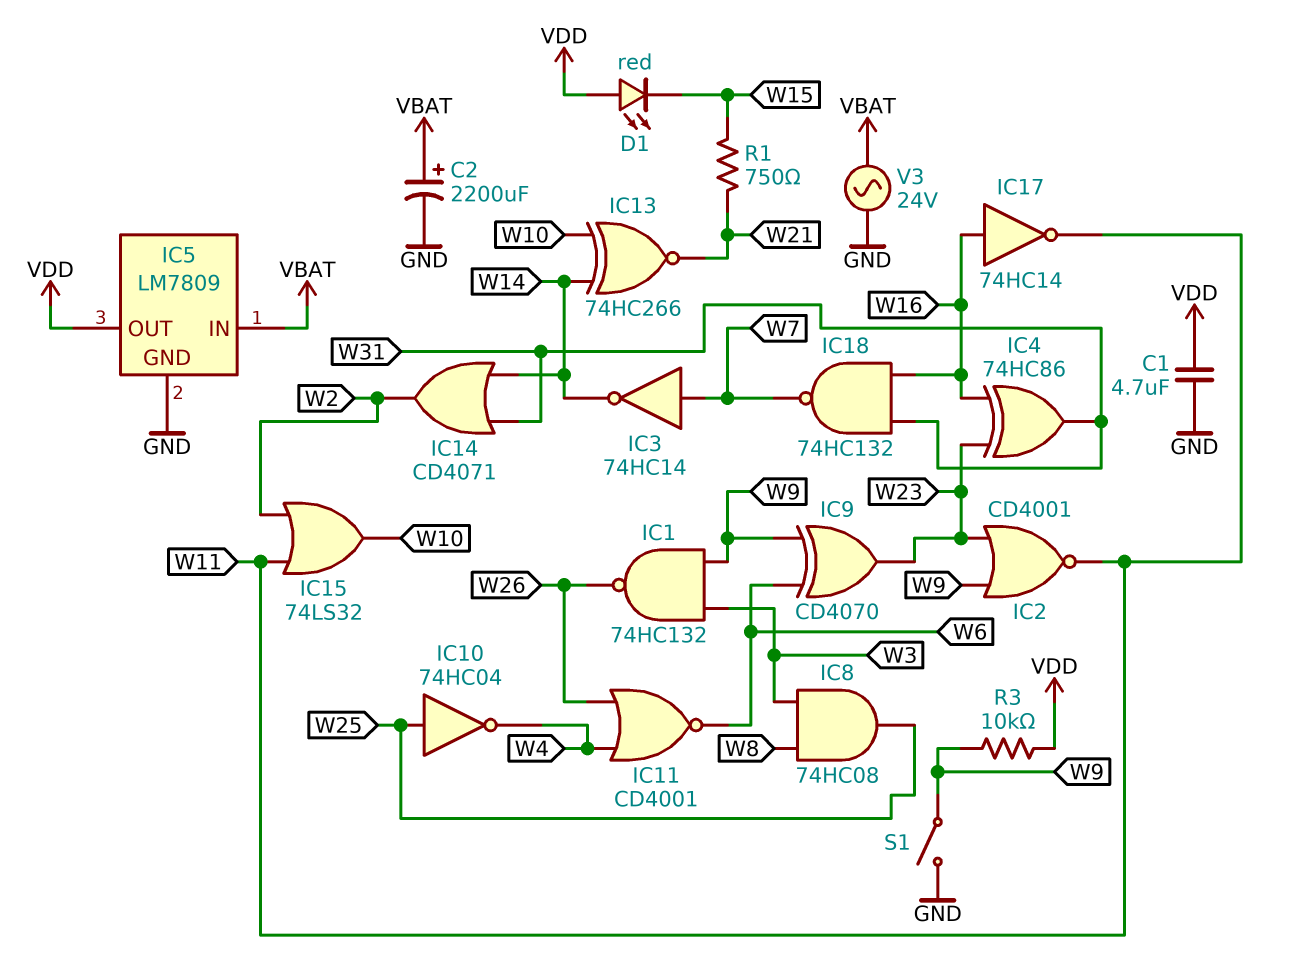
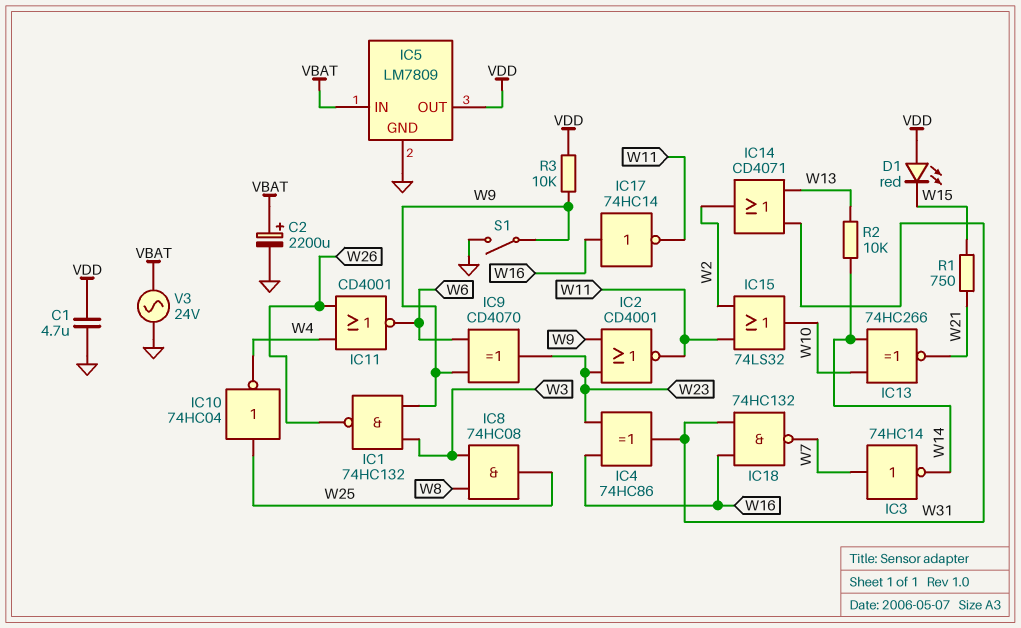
IC14: OR CD4071 (in W14, in W31, out W2) -> OR CD4071 (in W13, in W31, out W2)
R2: none -> 10k (W13, W14)

